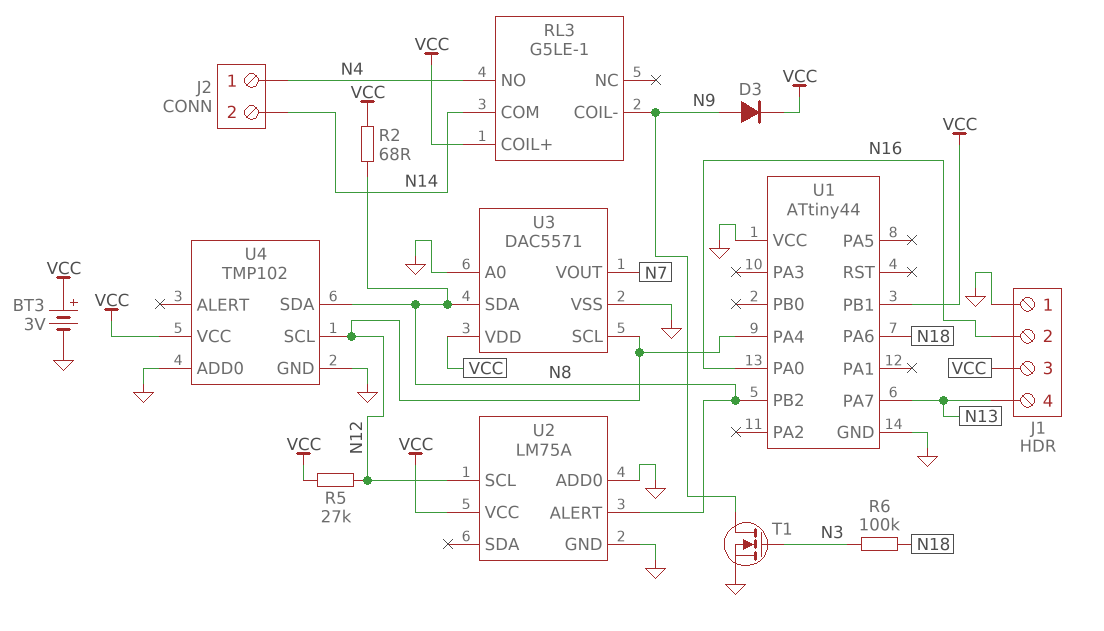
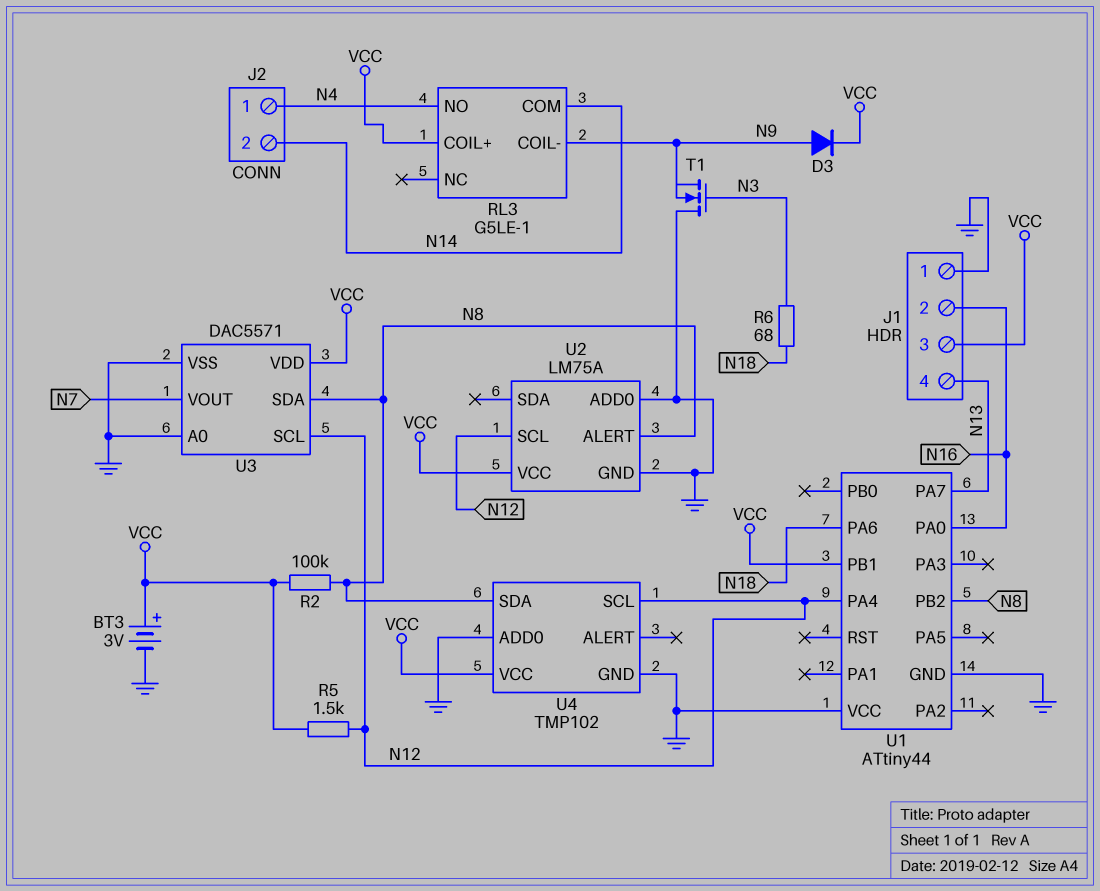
R2: 68 (N8, VCC) -> 100k (N8, VCC)
R5: 27k (N12, VCC) -> 1.5k (N12, VCC)
R6: 100k (N3, N18) -> 68 (N3, N18)
T1: NMOS (G N3, D N9, S GND) -> NMOS (G N3, D GND, S N9)

